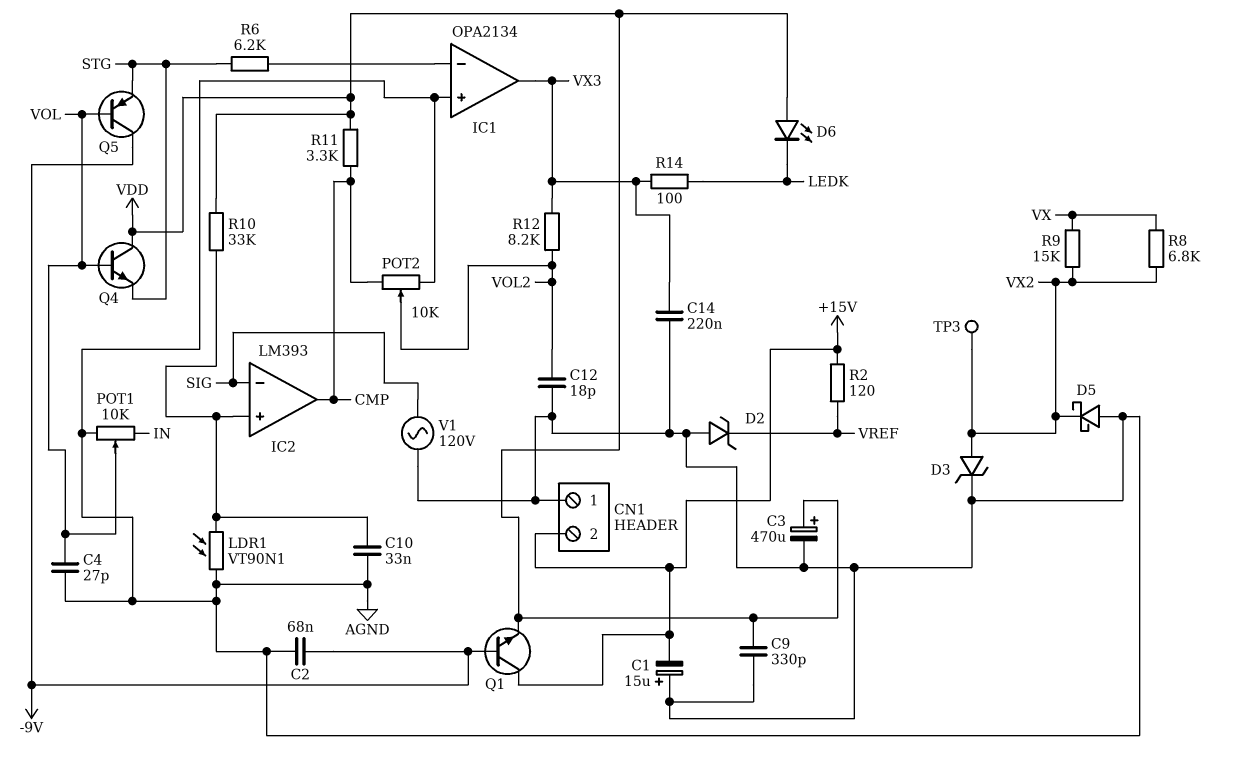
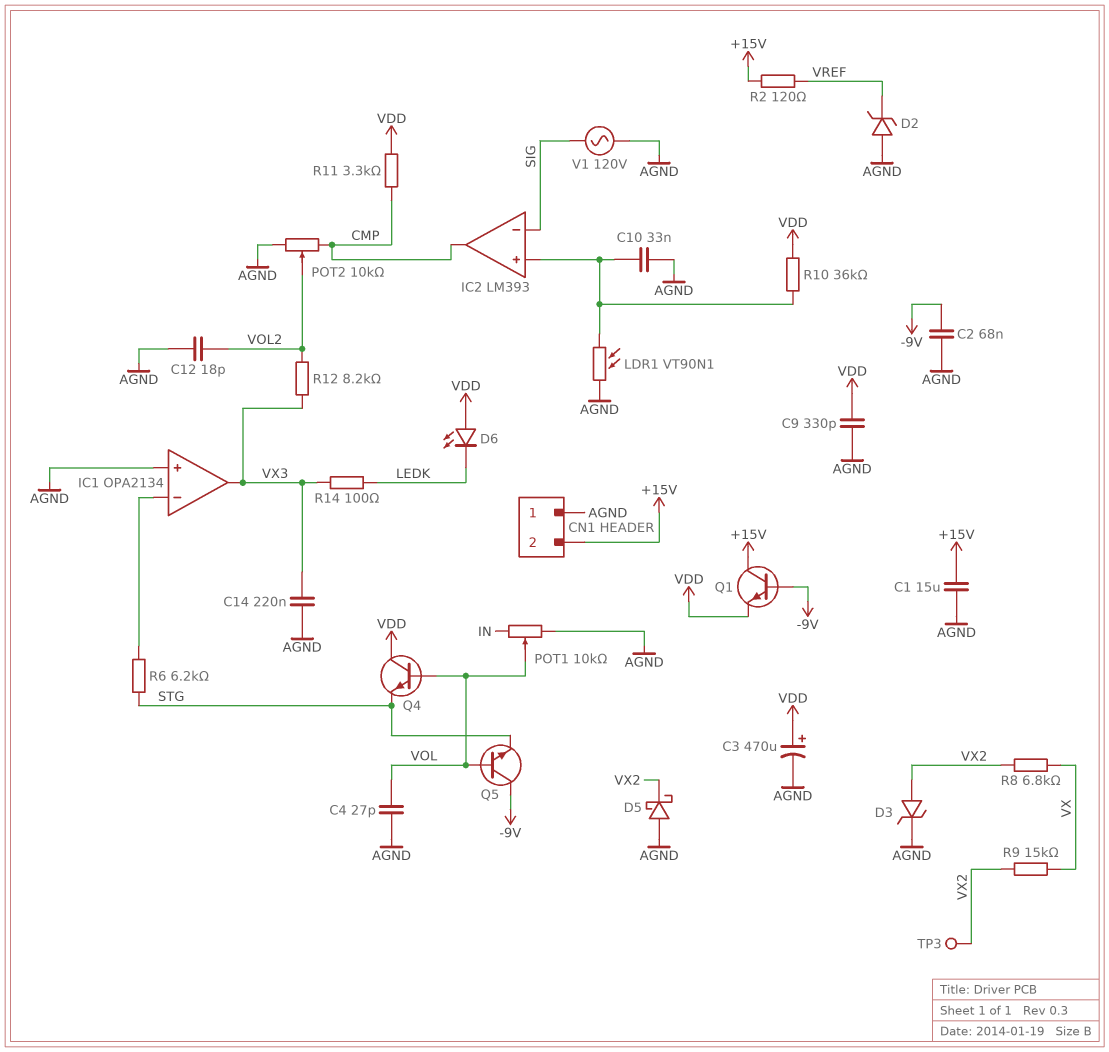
C1: 15uF (plus AGND, minus +15V) -> 15uF (+15V, AGND)
Q5: PNP (B VOL, C -9V, E STG) -> NPN (B VOL, C -9V, E STG)
R10: 33k (IC2/in+, VDD) -> 36k (IC2/in+, VDD)

